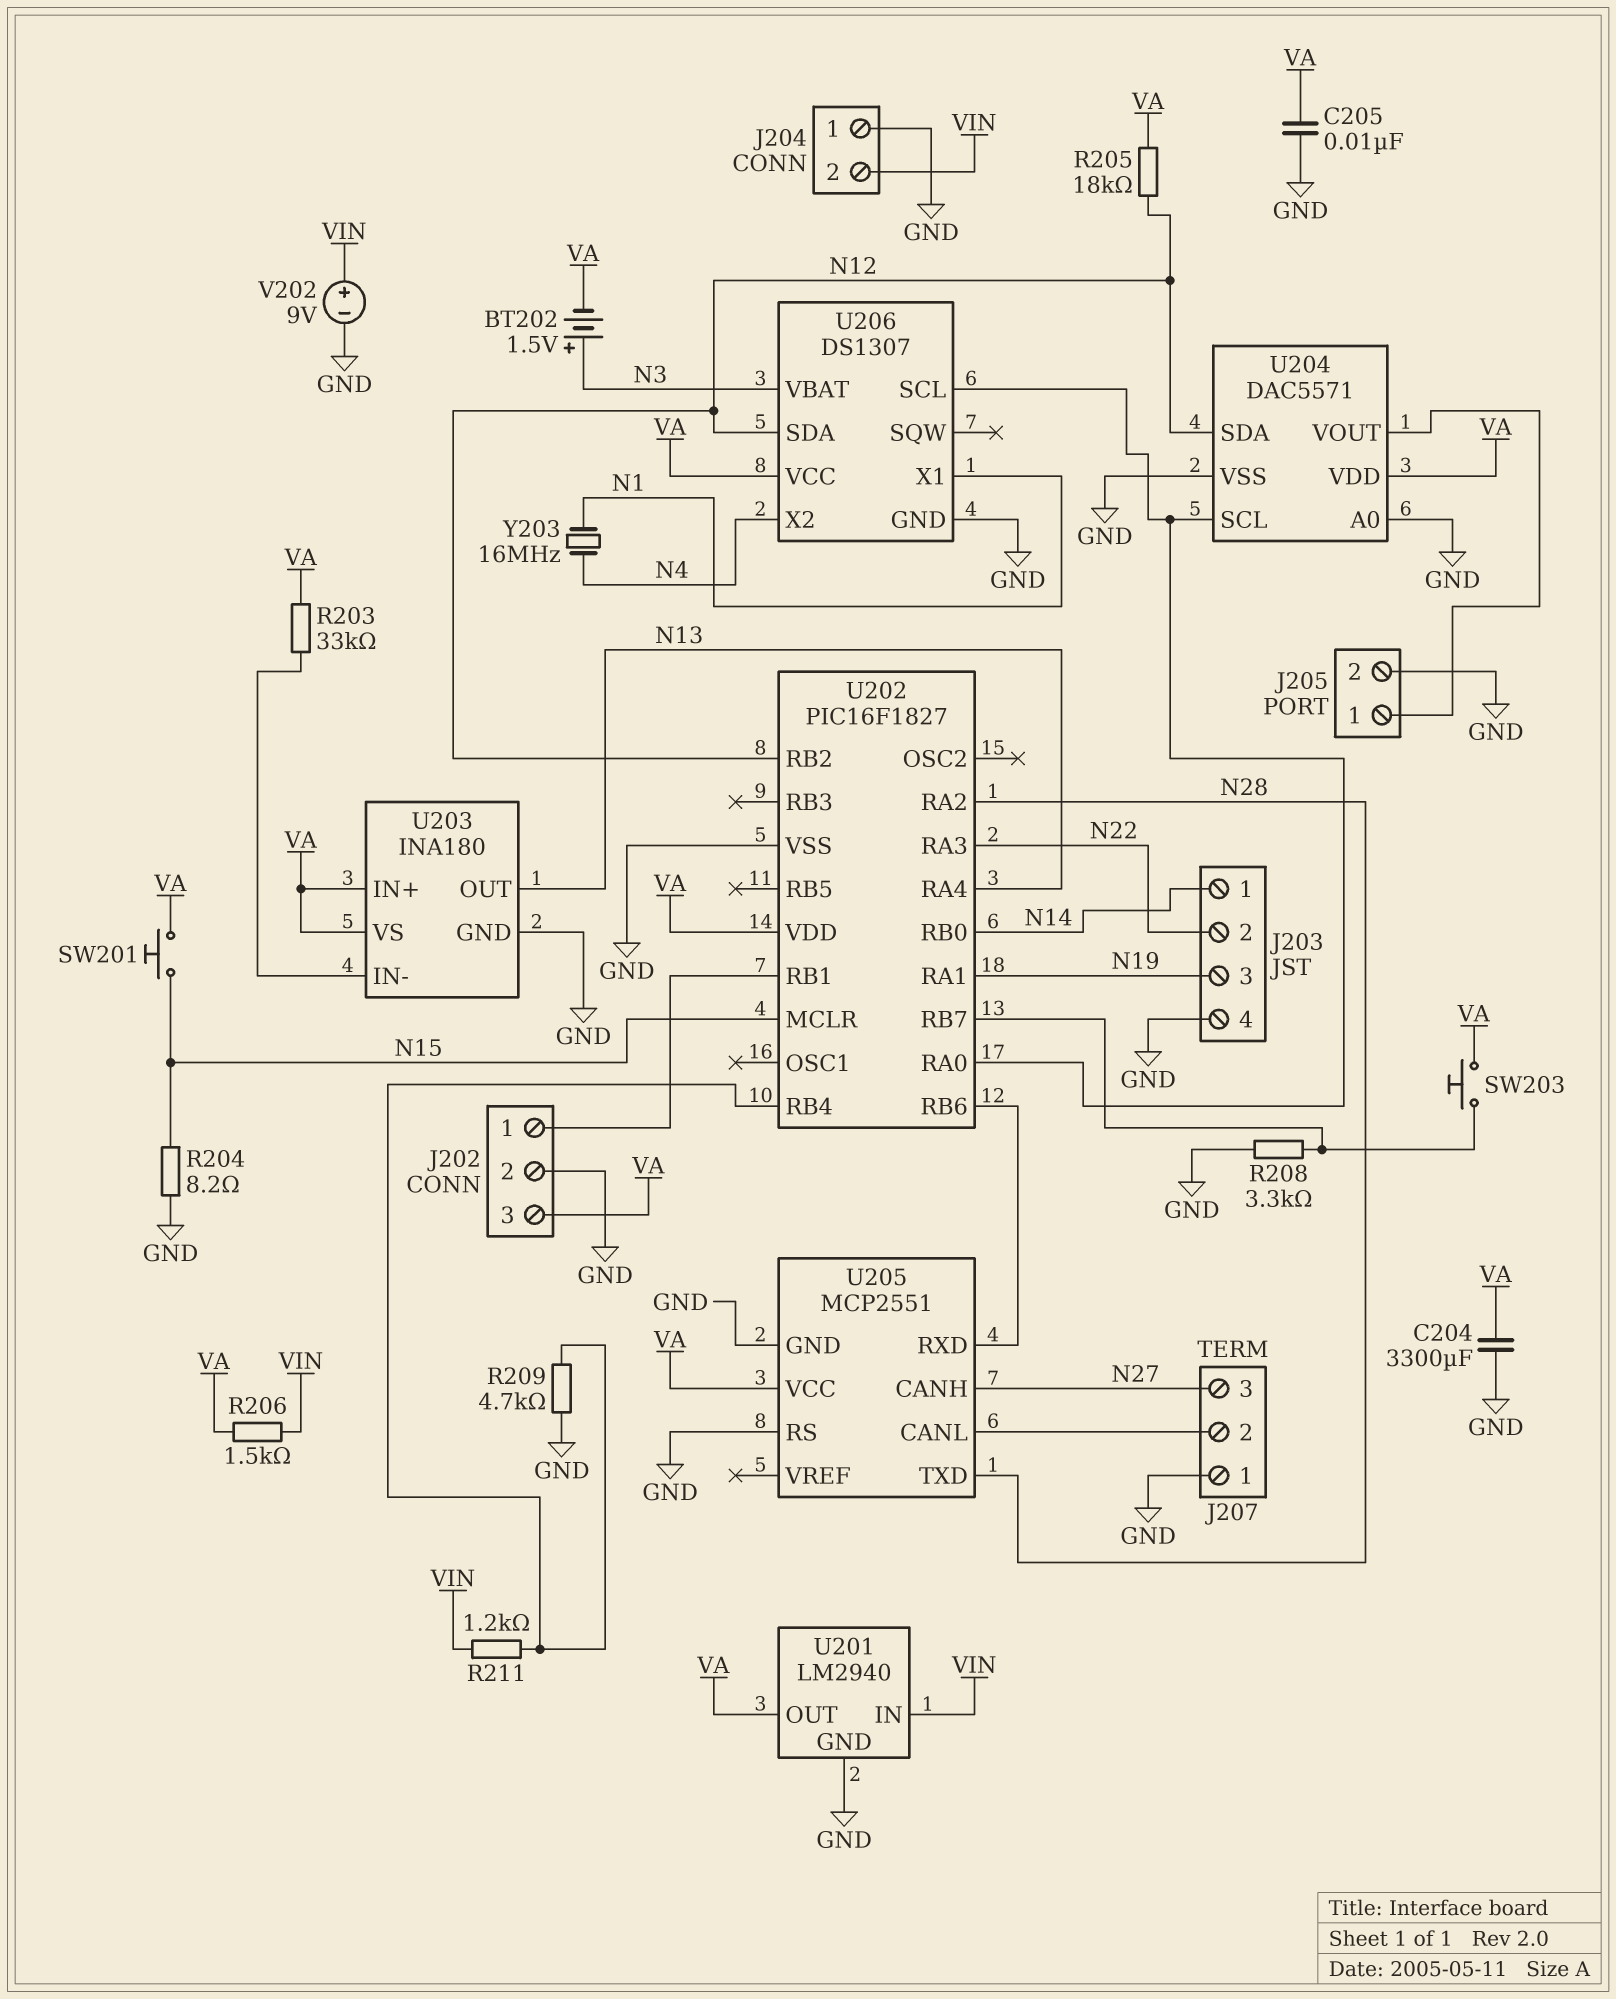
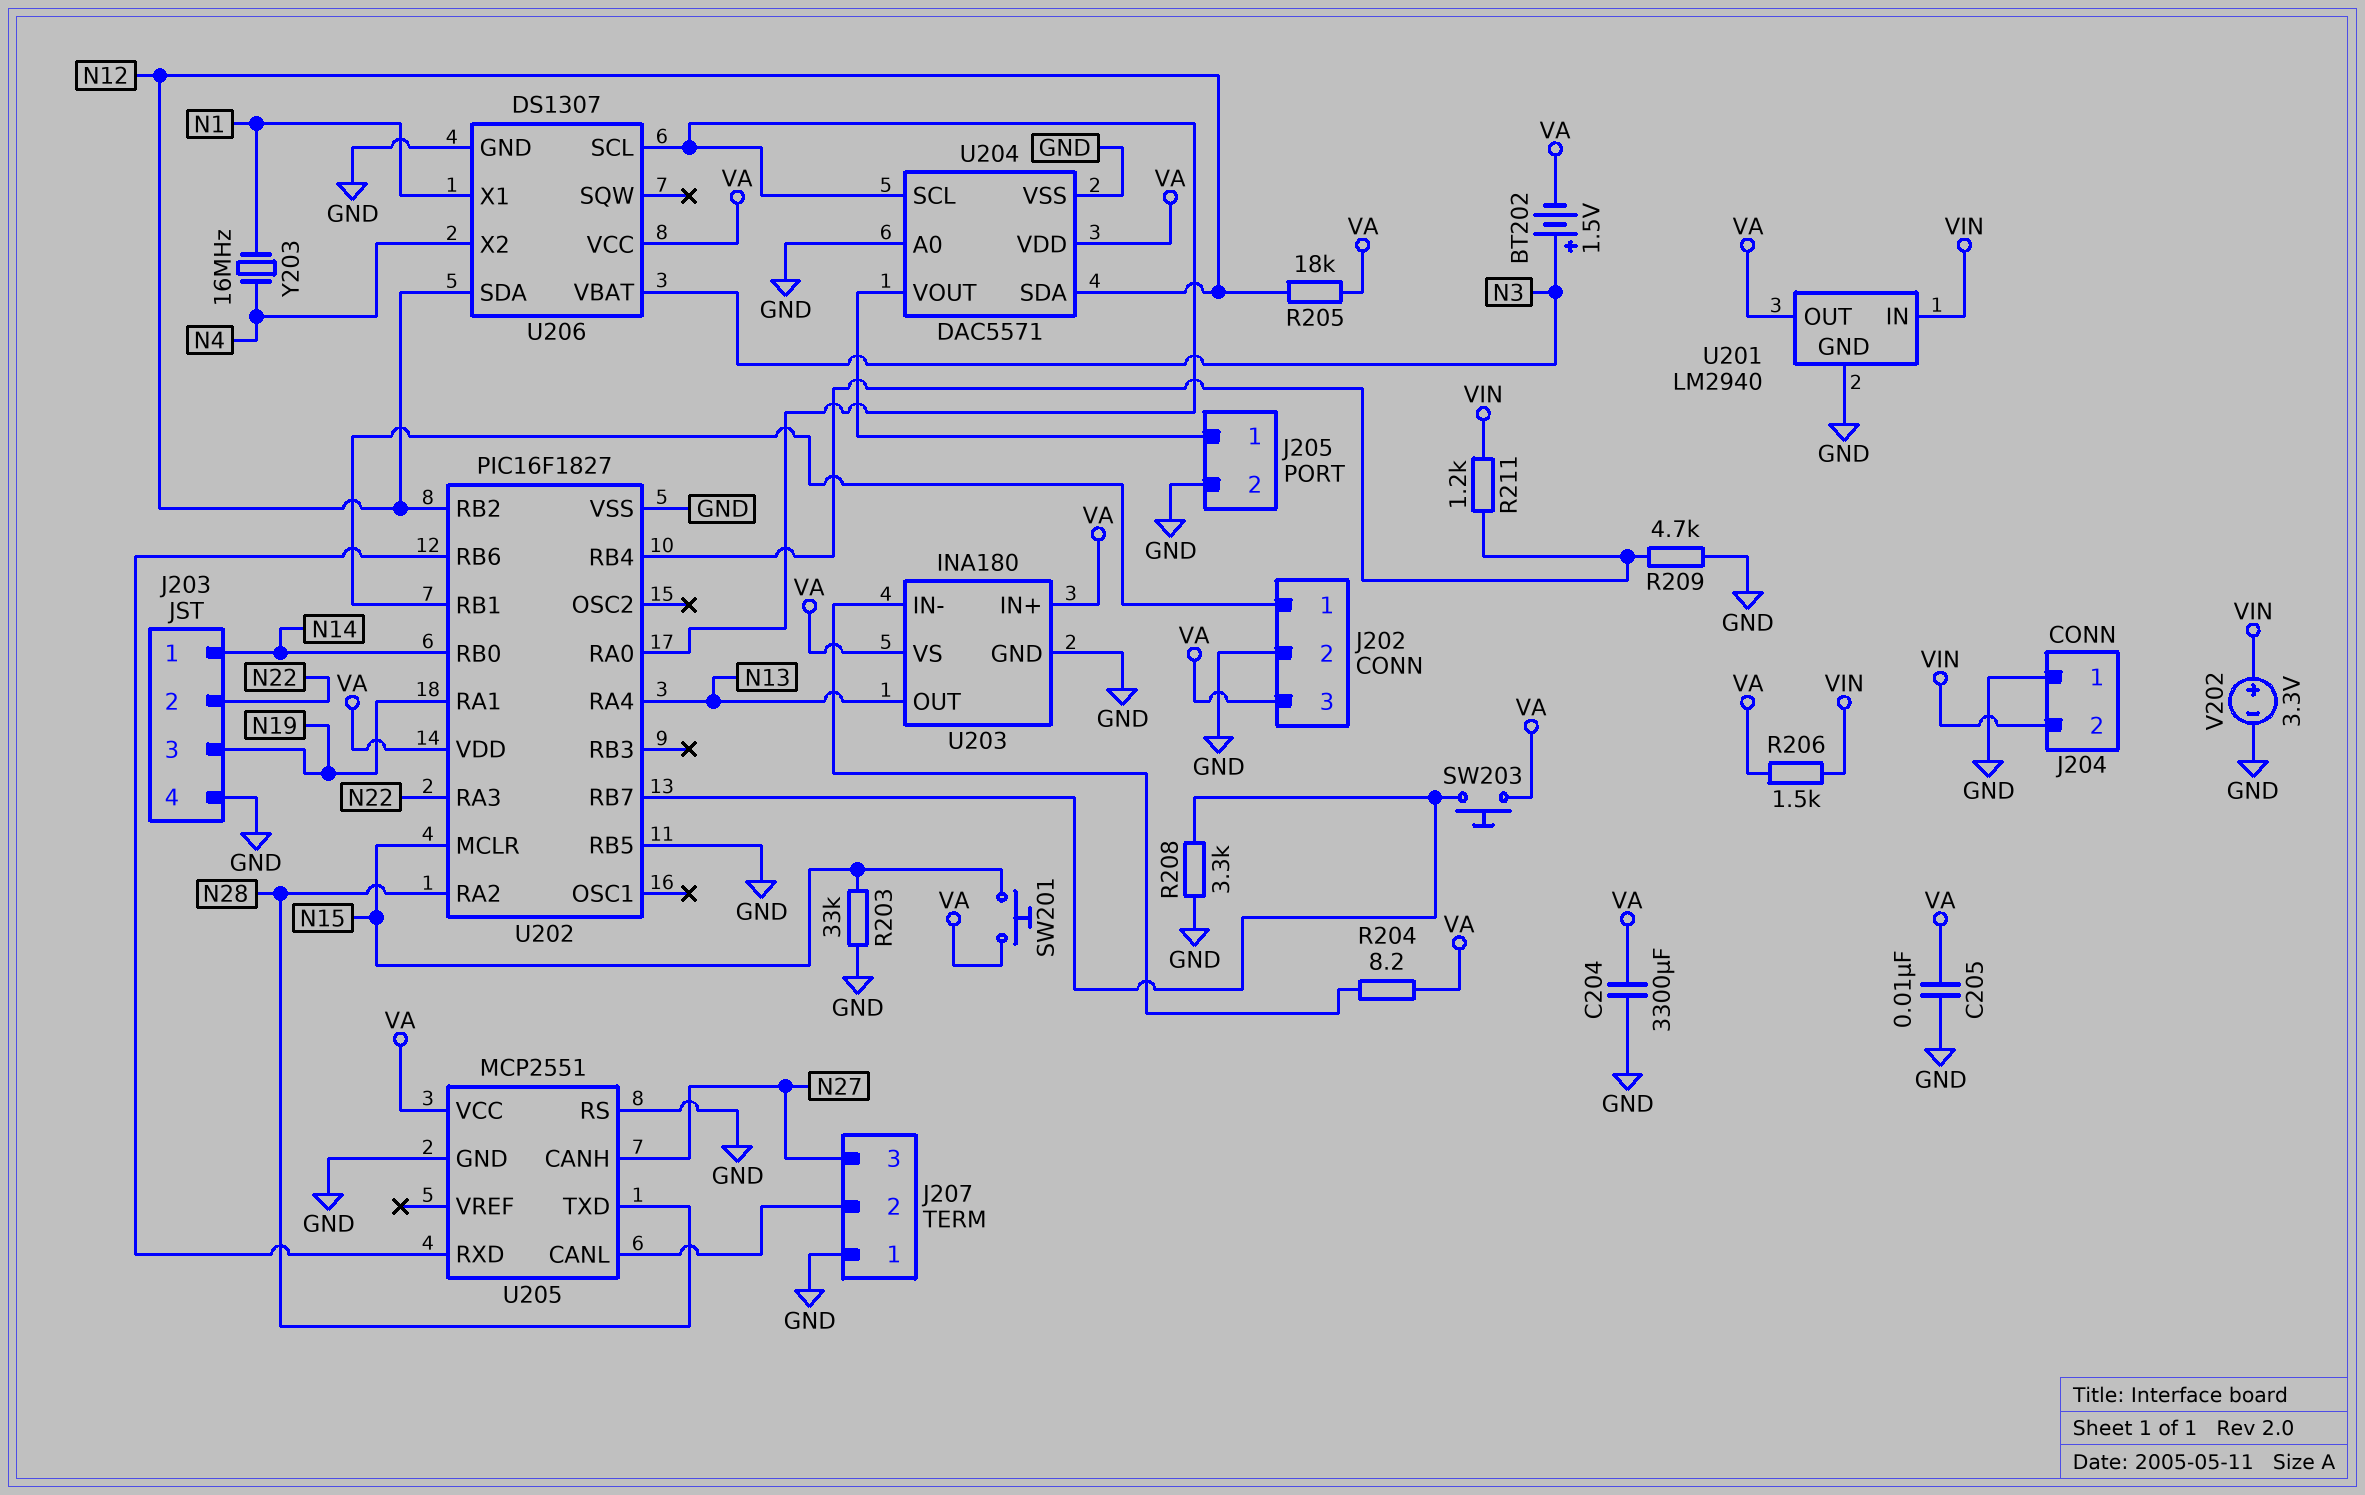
R203: 33k (U203/IN-, VA) -> 33k (GND, N15)
R204: 8.2 (GND, N15) -> 8.2 (U203/IN-, VA)
U202 pin RB5: none -> GND
V202: 9V (plus VIN, minus GND) -> 3.3V (plus VIN, minus GND)

